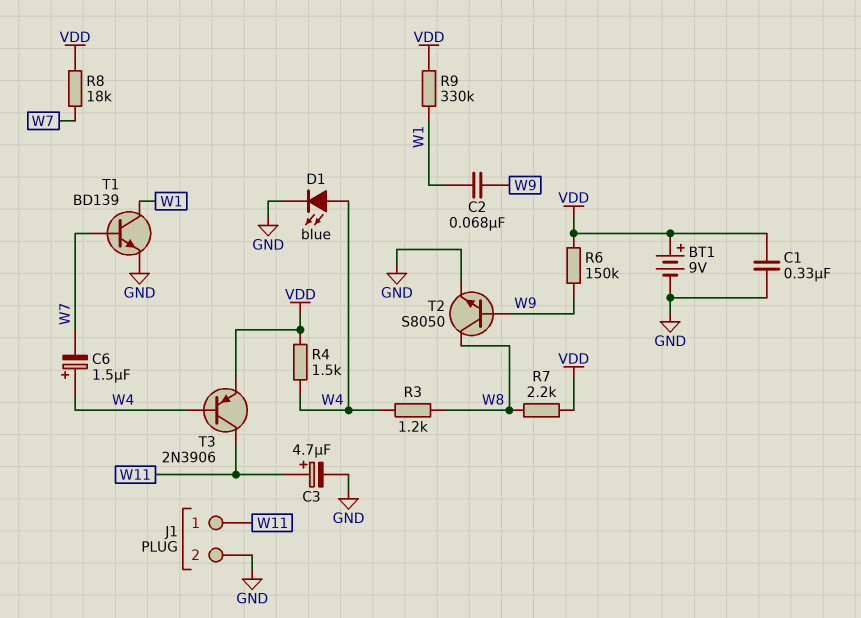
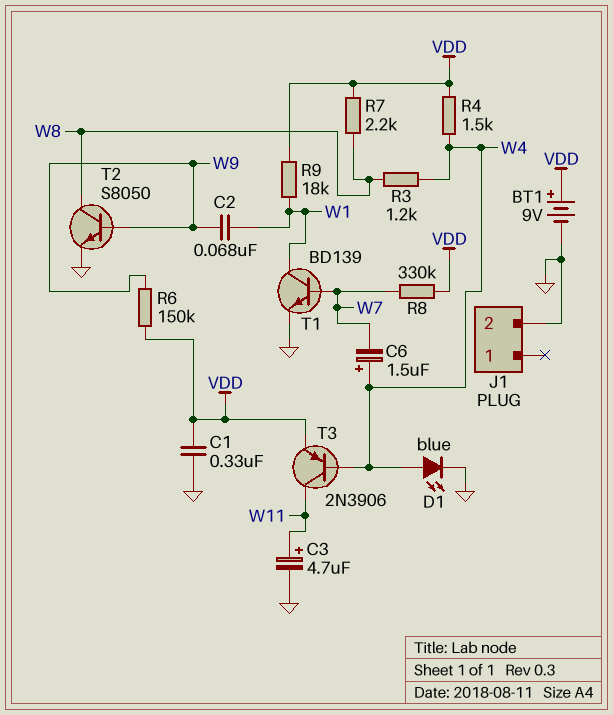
J1 pin 1: W11 -> none
R8: 18k (VDD, W7) -> 330k (VDD, W7)
R9: 330k (VDD, W1) -> 18k (VDD, W1)

